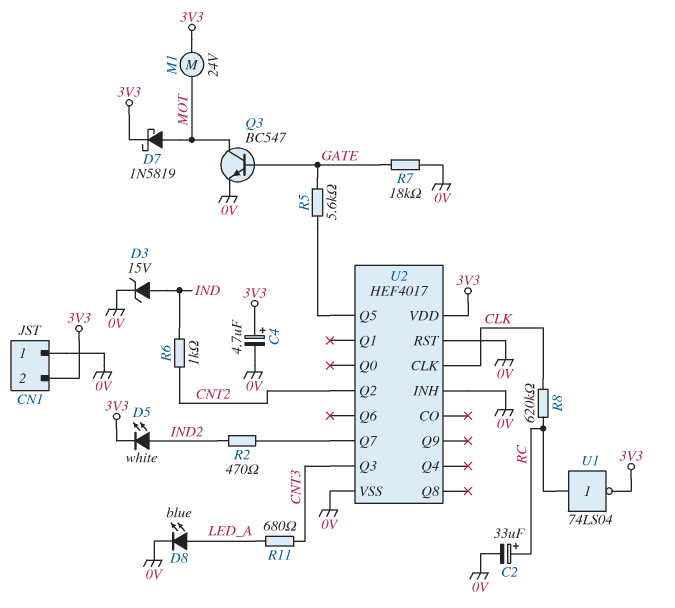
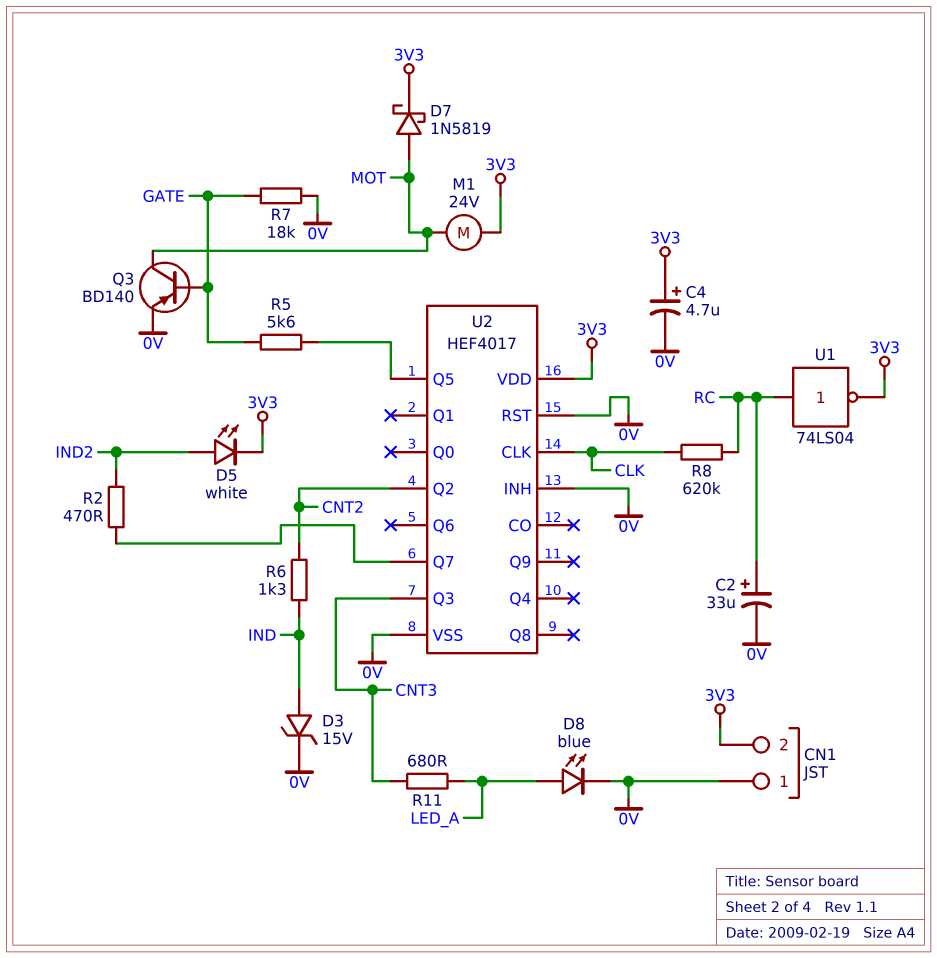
Q3: NPN BC547 (B GATE, C MOT, E 0V) -> PNP BD140 (B GATE, C MOT, E 0V)
R6: 1k (CNT2, IND) -> 1.3k (CNT2, IND)

